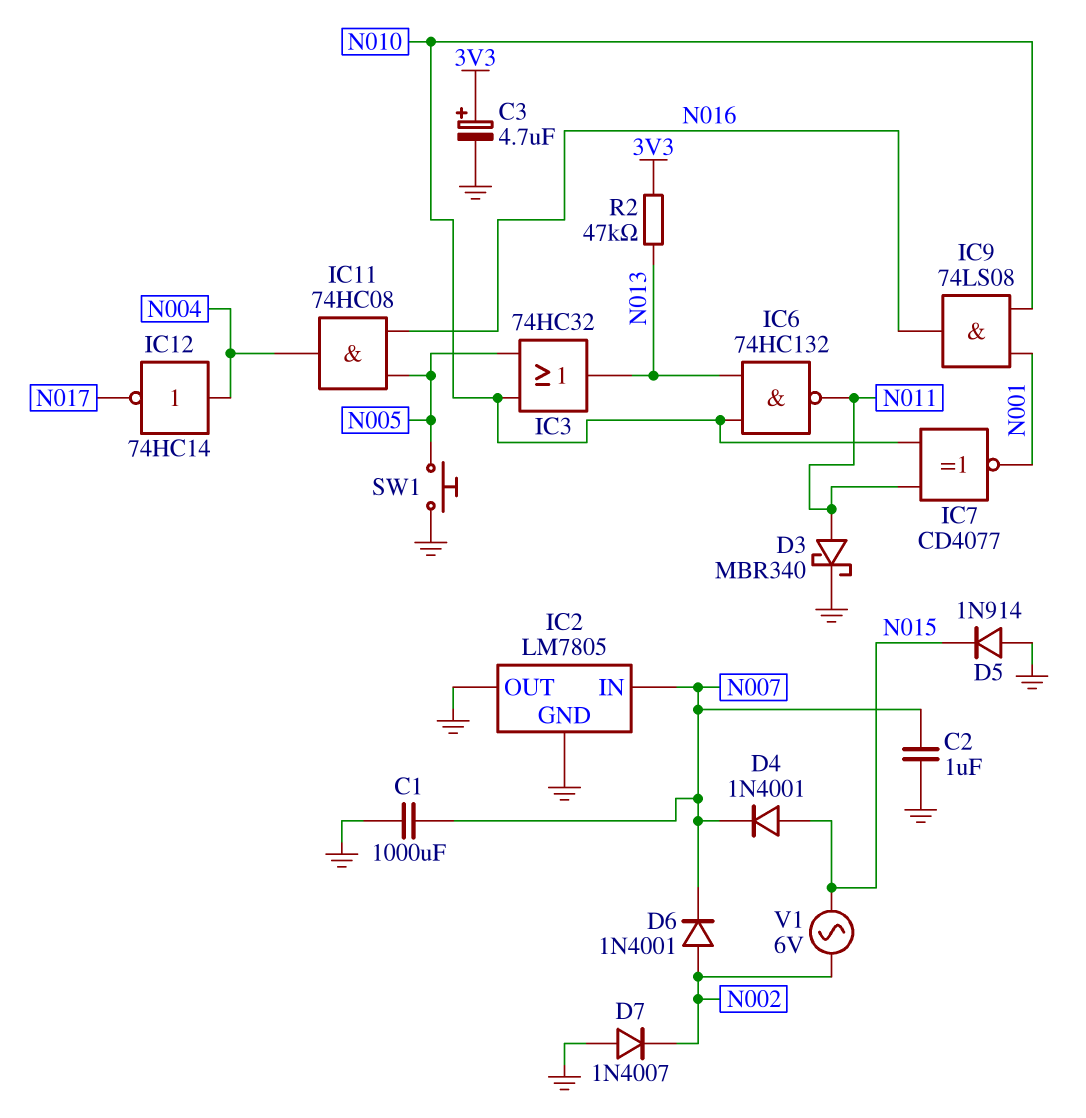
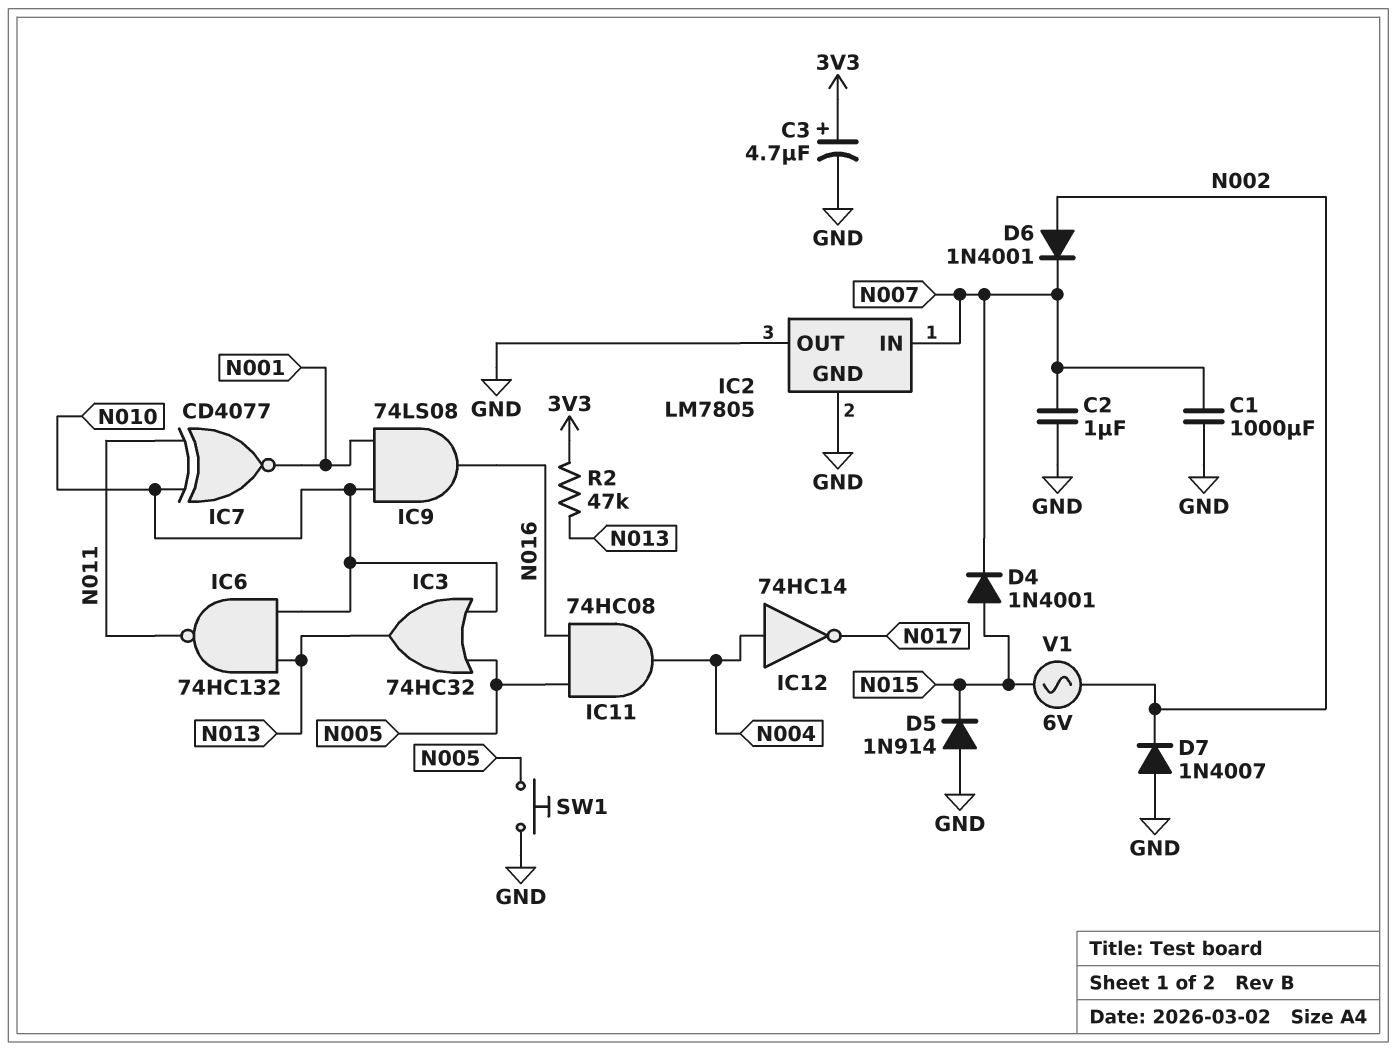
D3: schottky MBR340 (A N011, K GND) -> none

